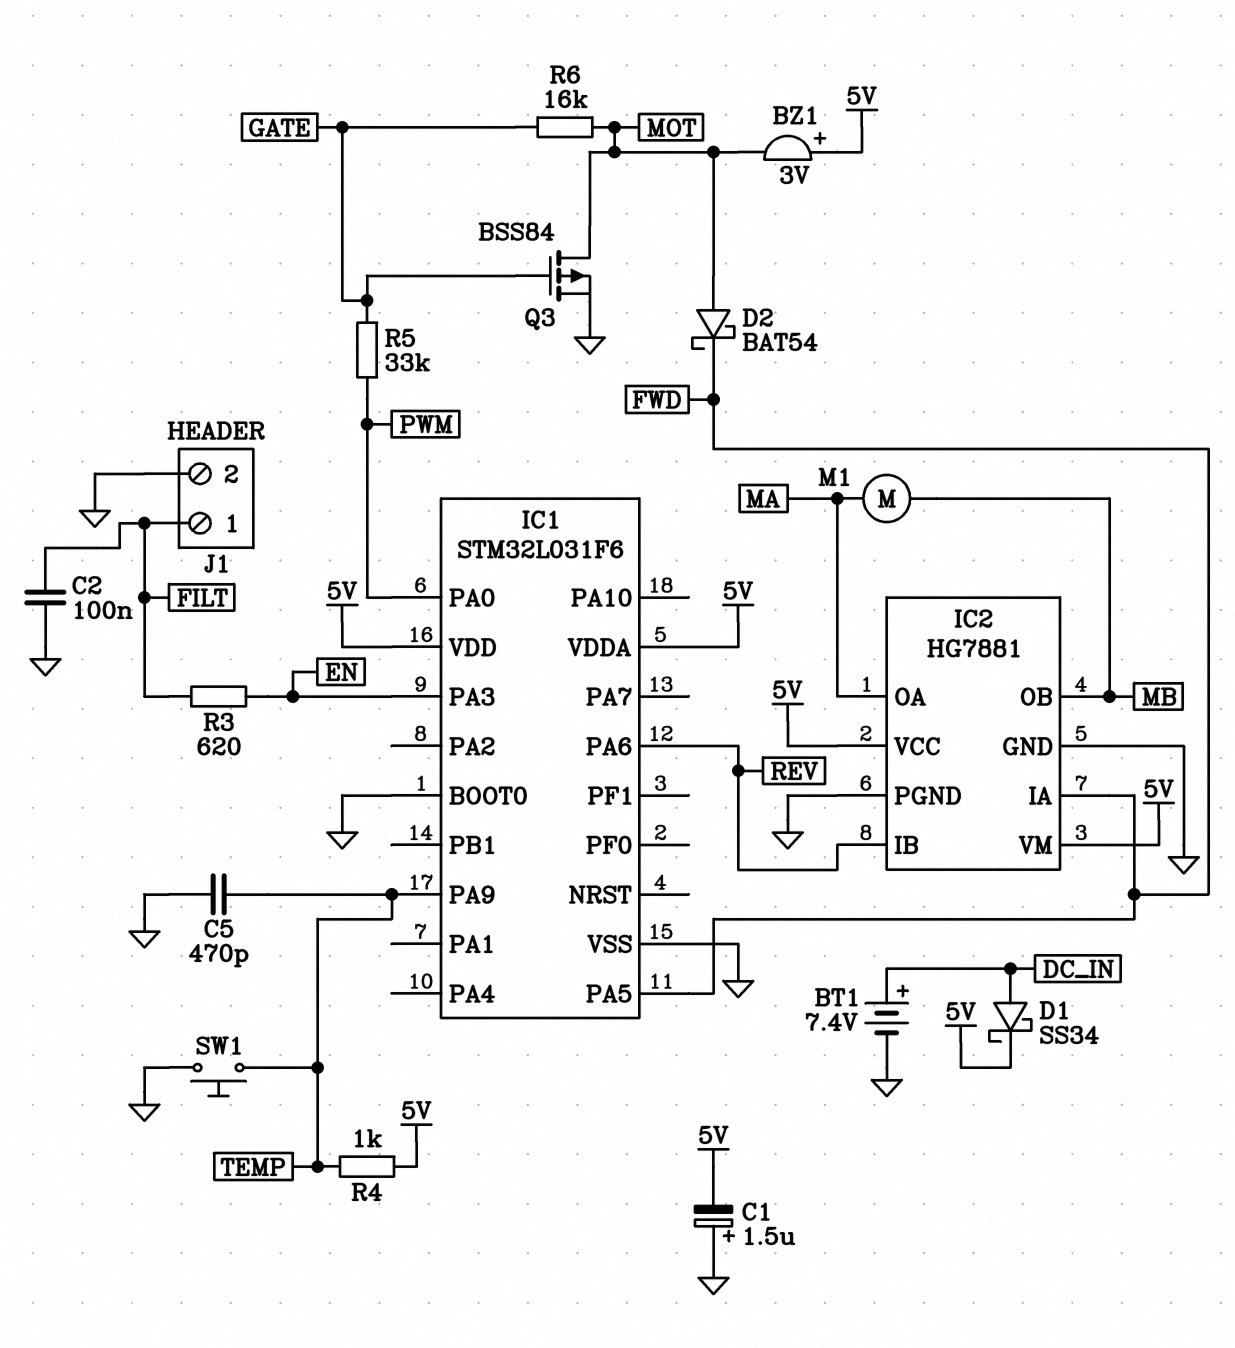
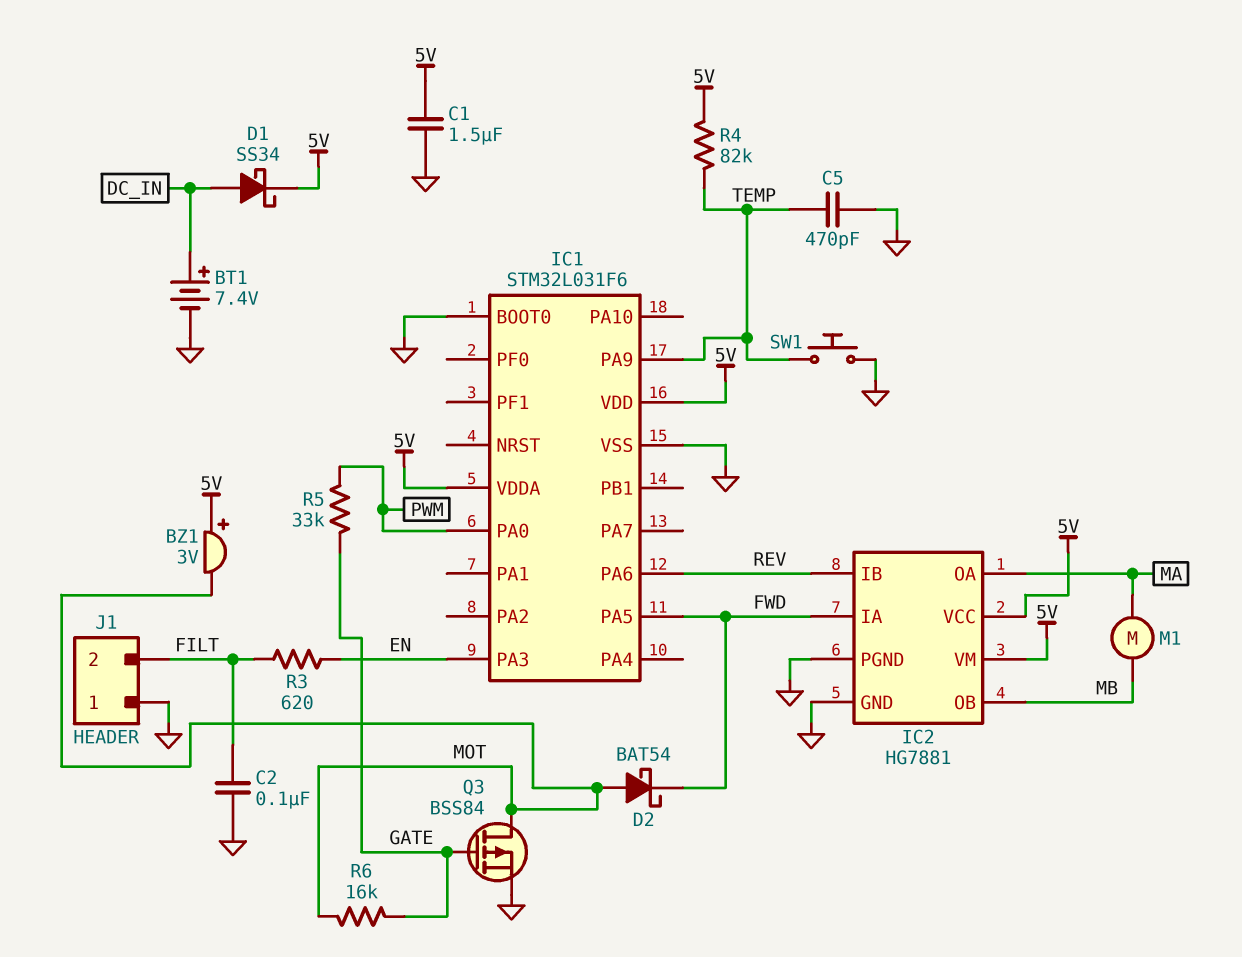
C1: 1.5uF (plus GND, minus 5V) -> 1.5uF (5V, GND)
J1 pin 1: FILT -> GND
J1 pin 2: GND -> FILT
R4: 1k (5V, TEMP) -> 82k (5V, TEMP)

